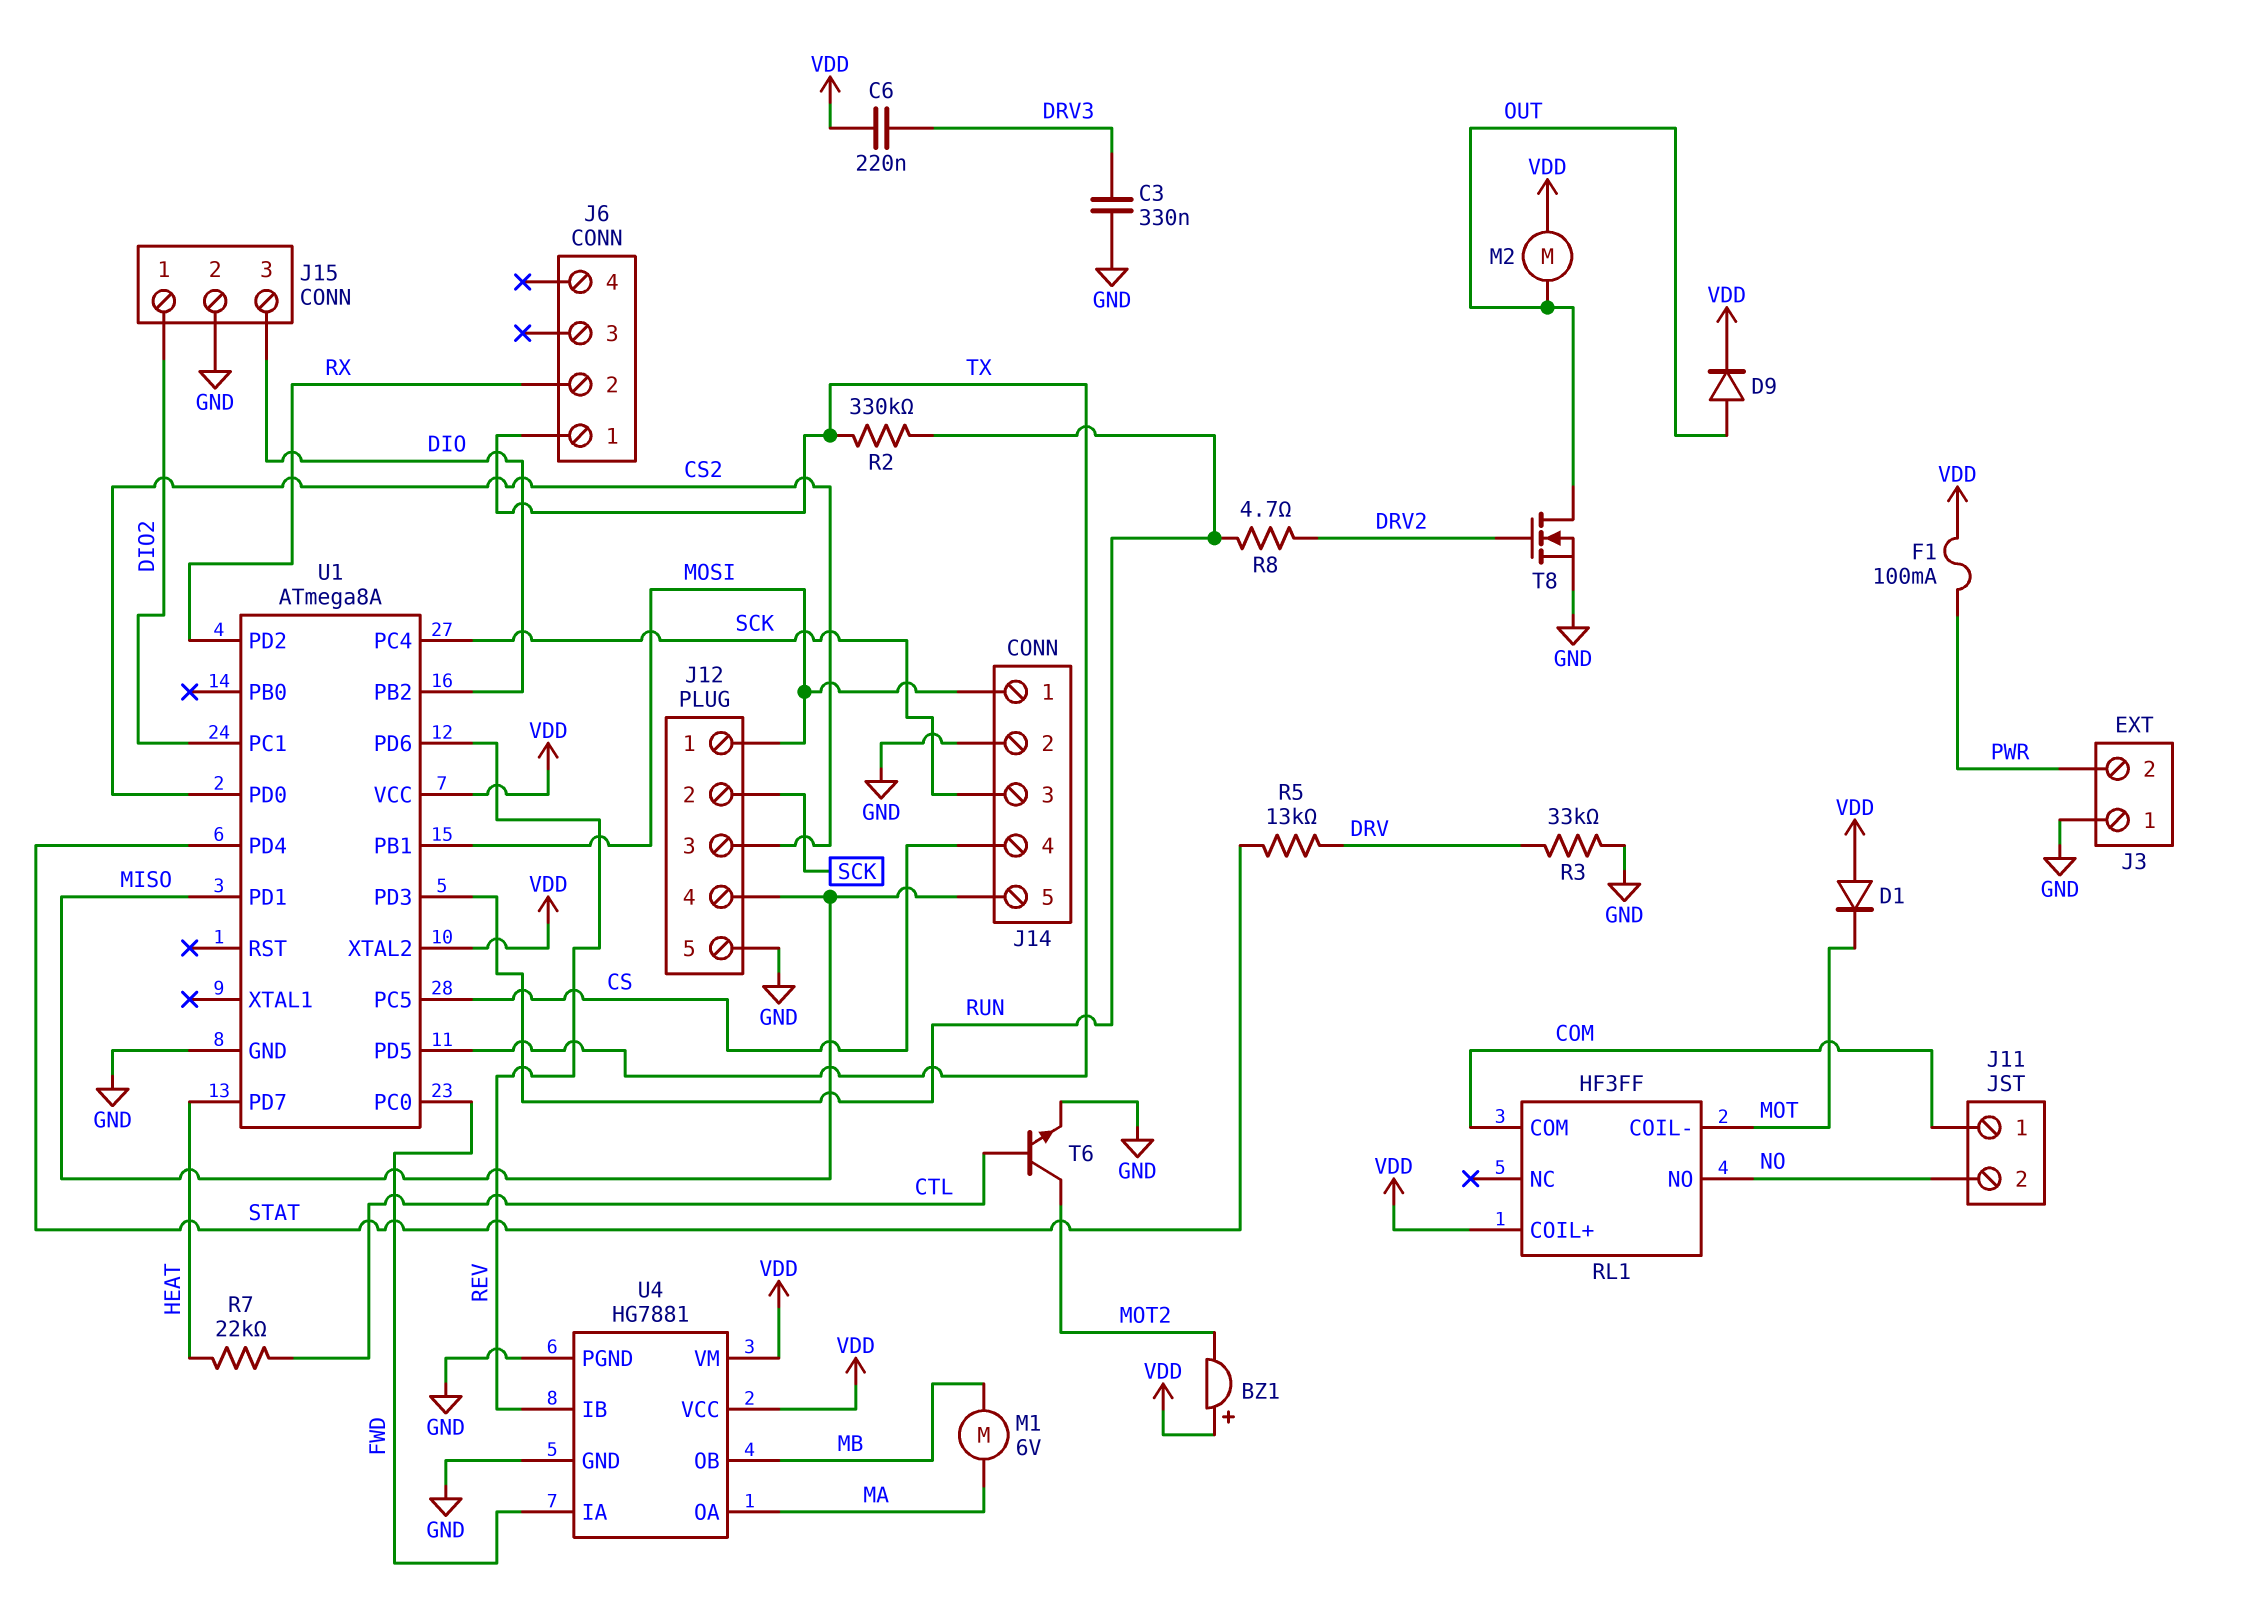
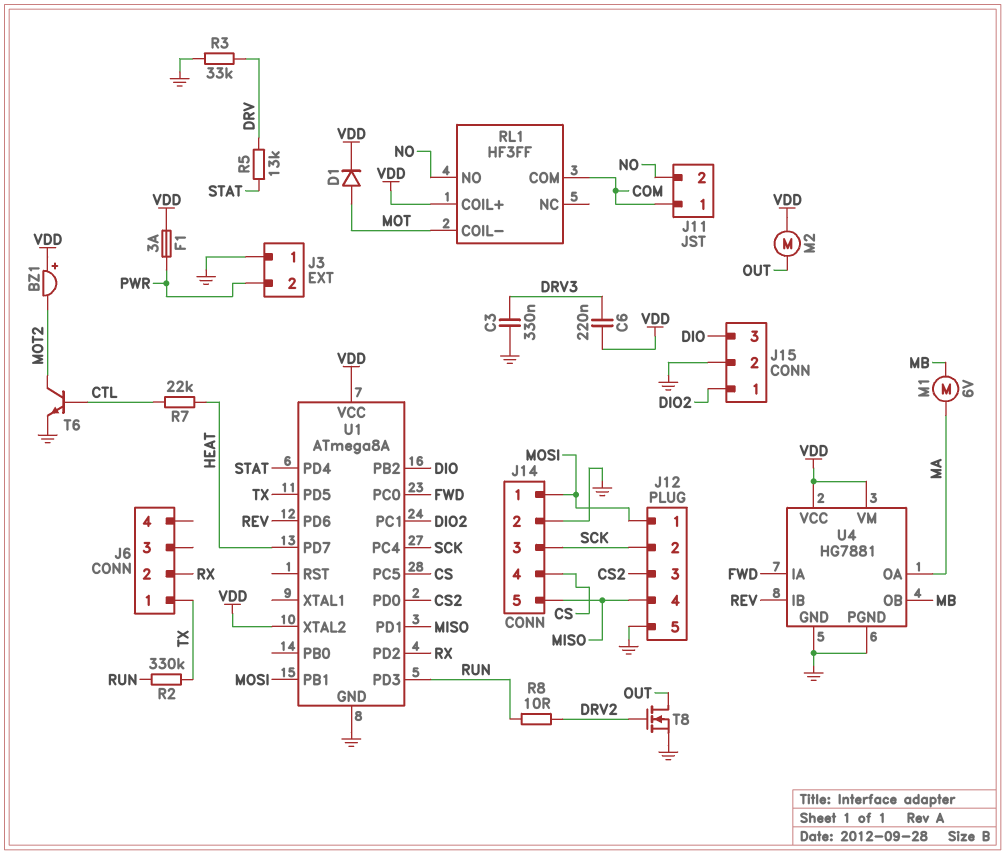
D1: diode (A VDD, K MOT) -> diode (A MOT, K VDD)
D9: diode (A OUT, K VDD) -> none
F1: 100mA (PWR, VDD) -> 3A (PWR, VDD)
R8: 4.7 (DRV2, RUN) -> 10 (DRV2, RUN)

